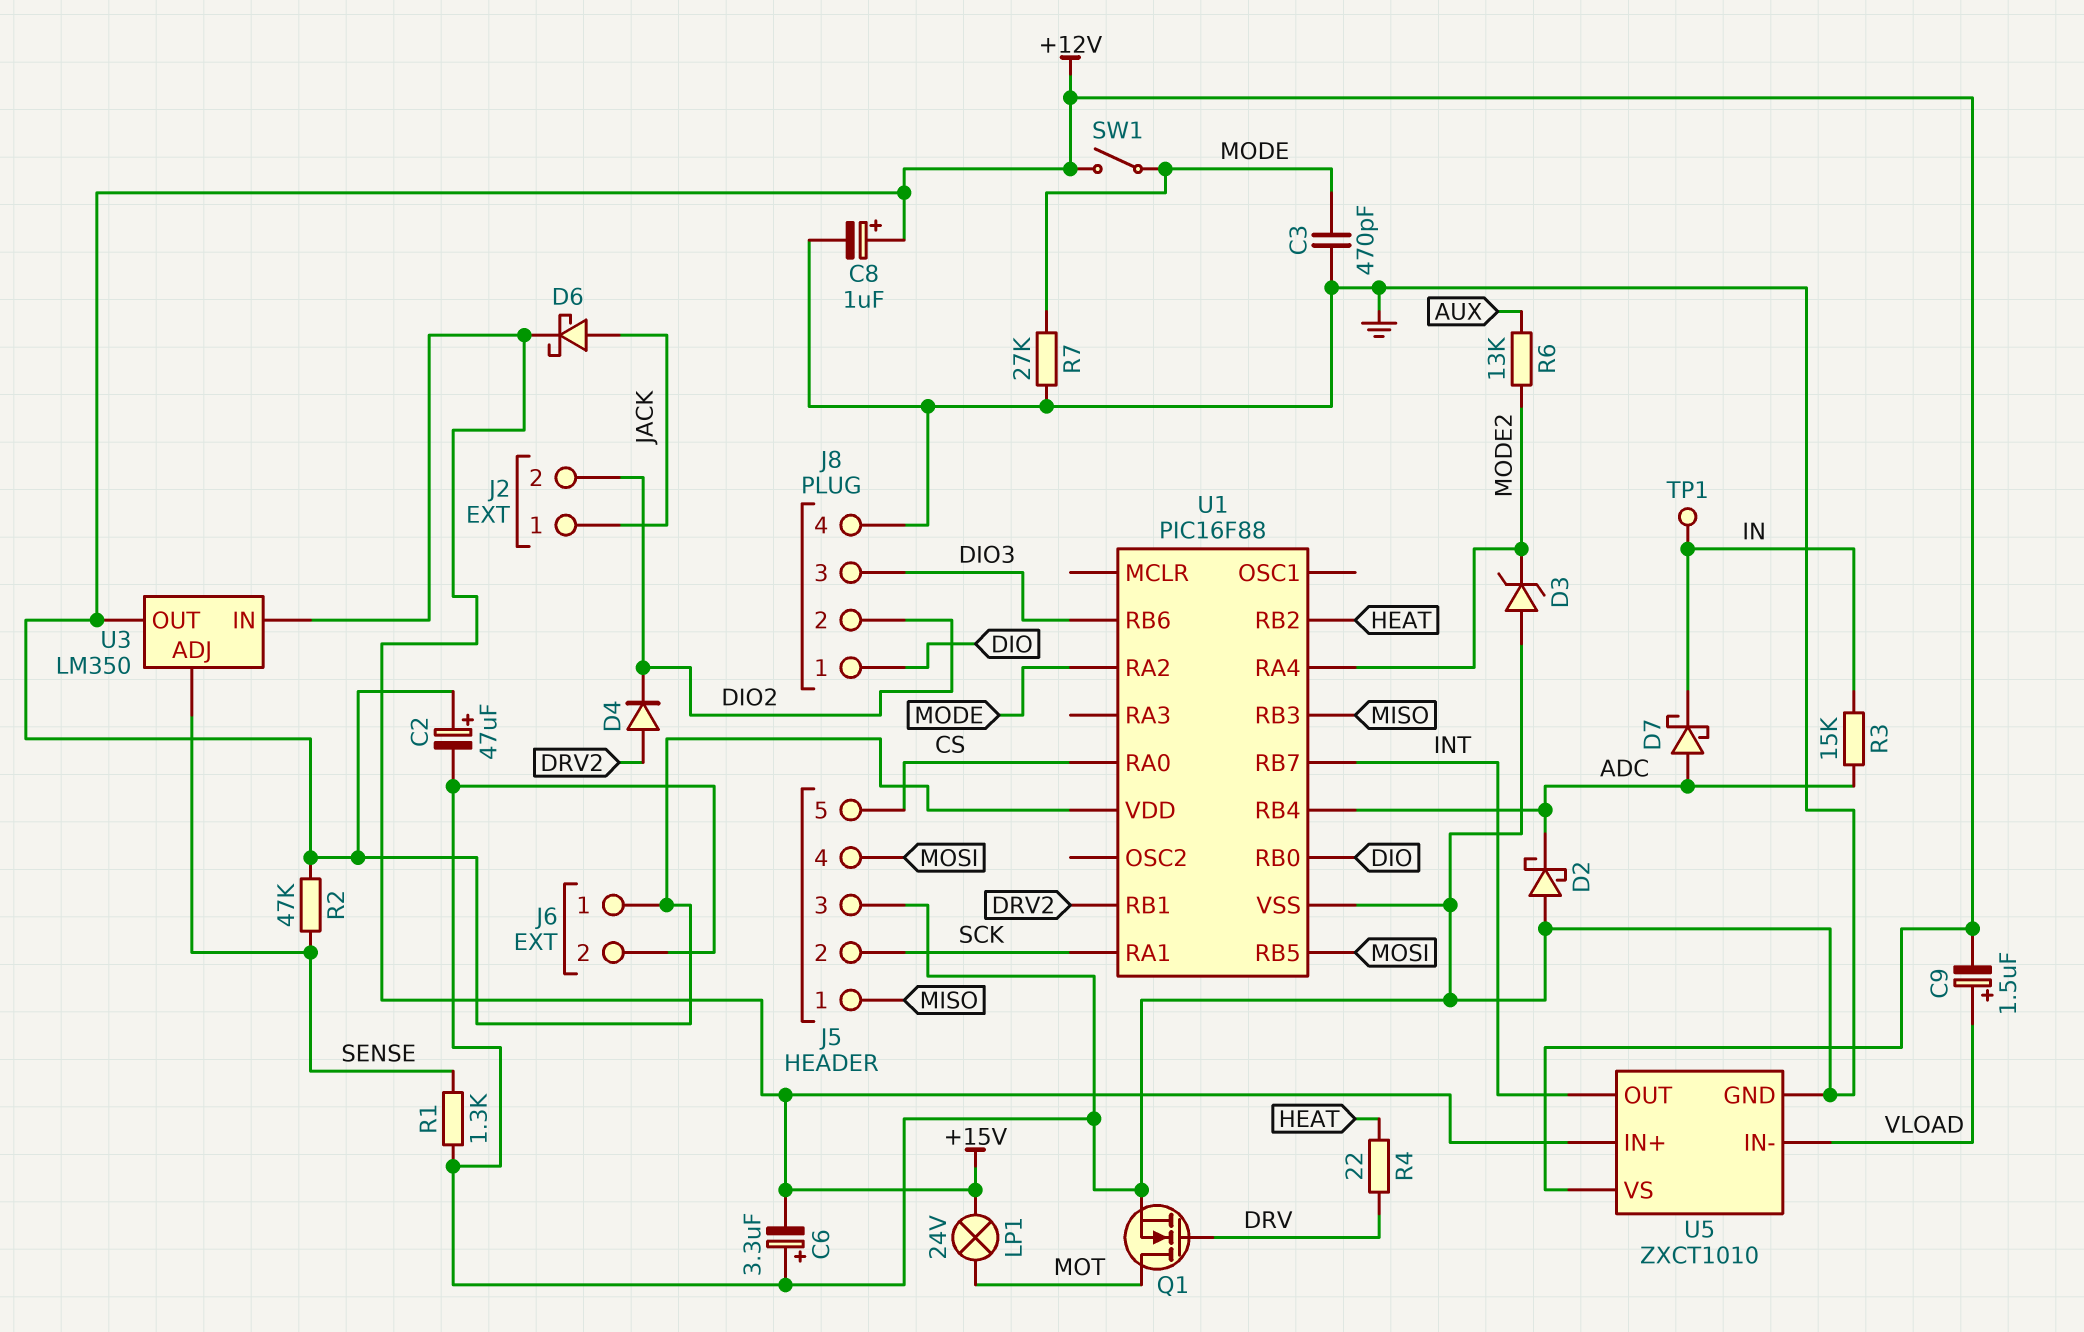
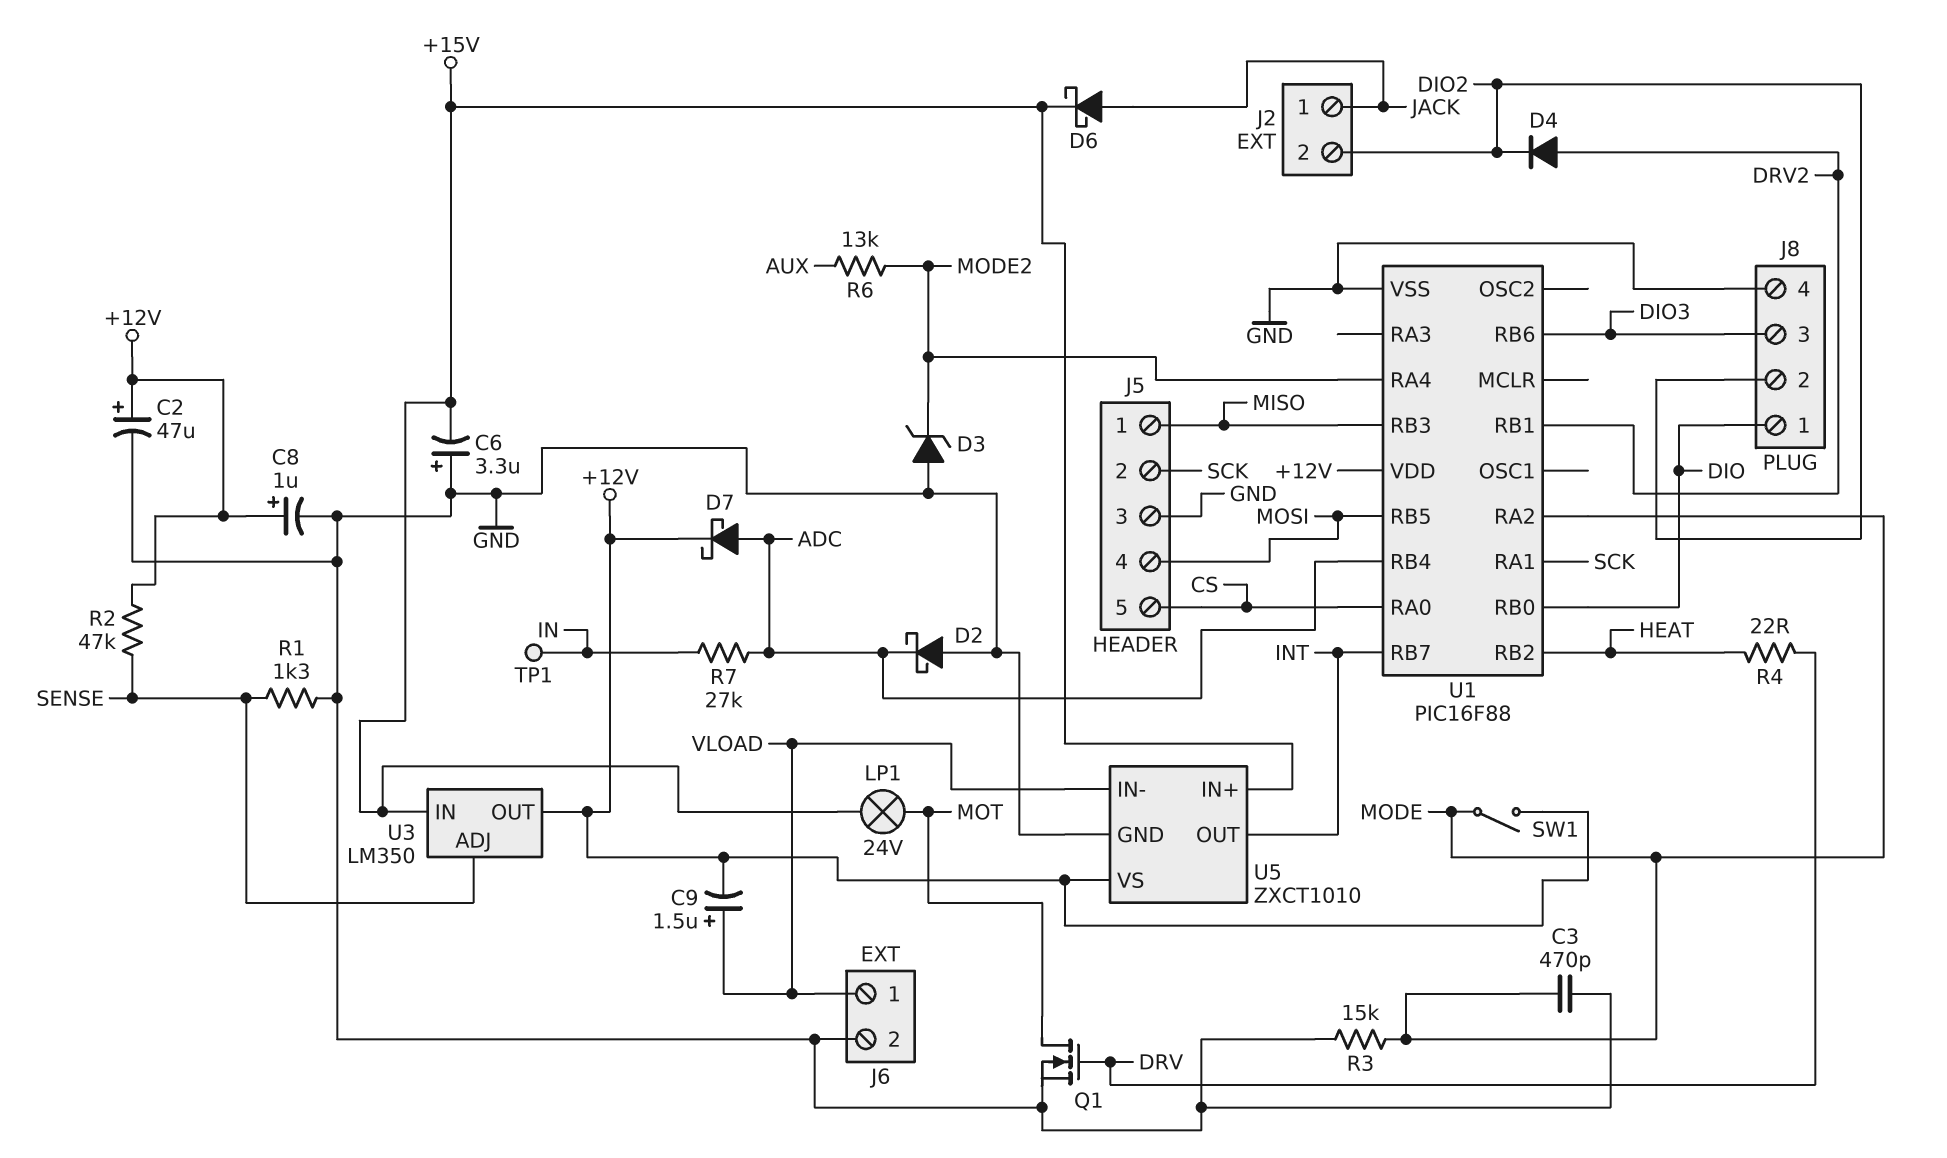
D7: schottky (A ADC, K IN) -> schottky (A ADC, K +12V)
J6 pin 1: +12V -> VLOAD
R3: 15k (ADC, IN) -> 15k (GND, MODE)
R7: 27k (GND, MODE) -> 27k (ADC, IN)

